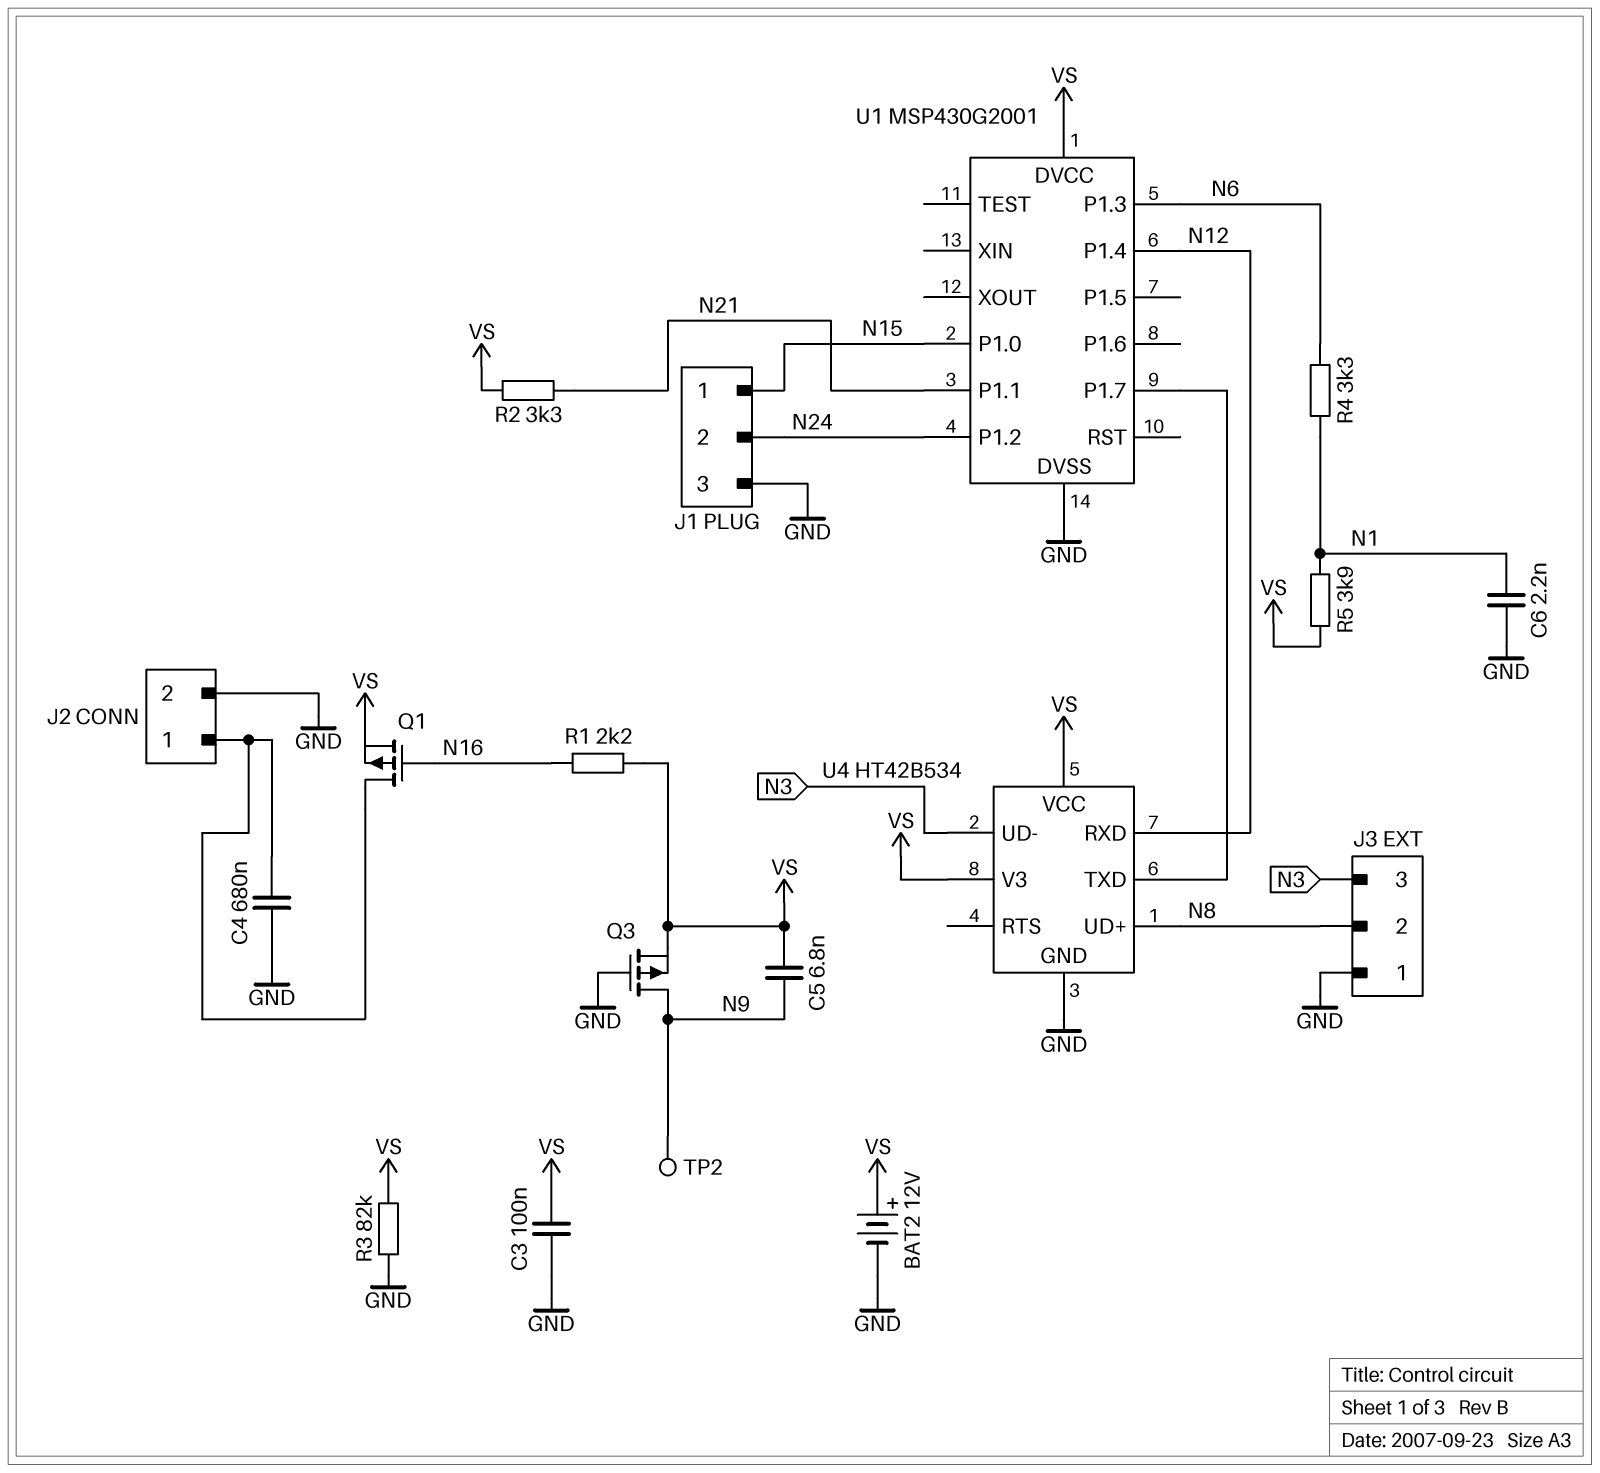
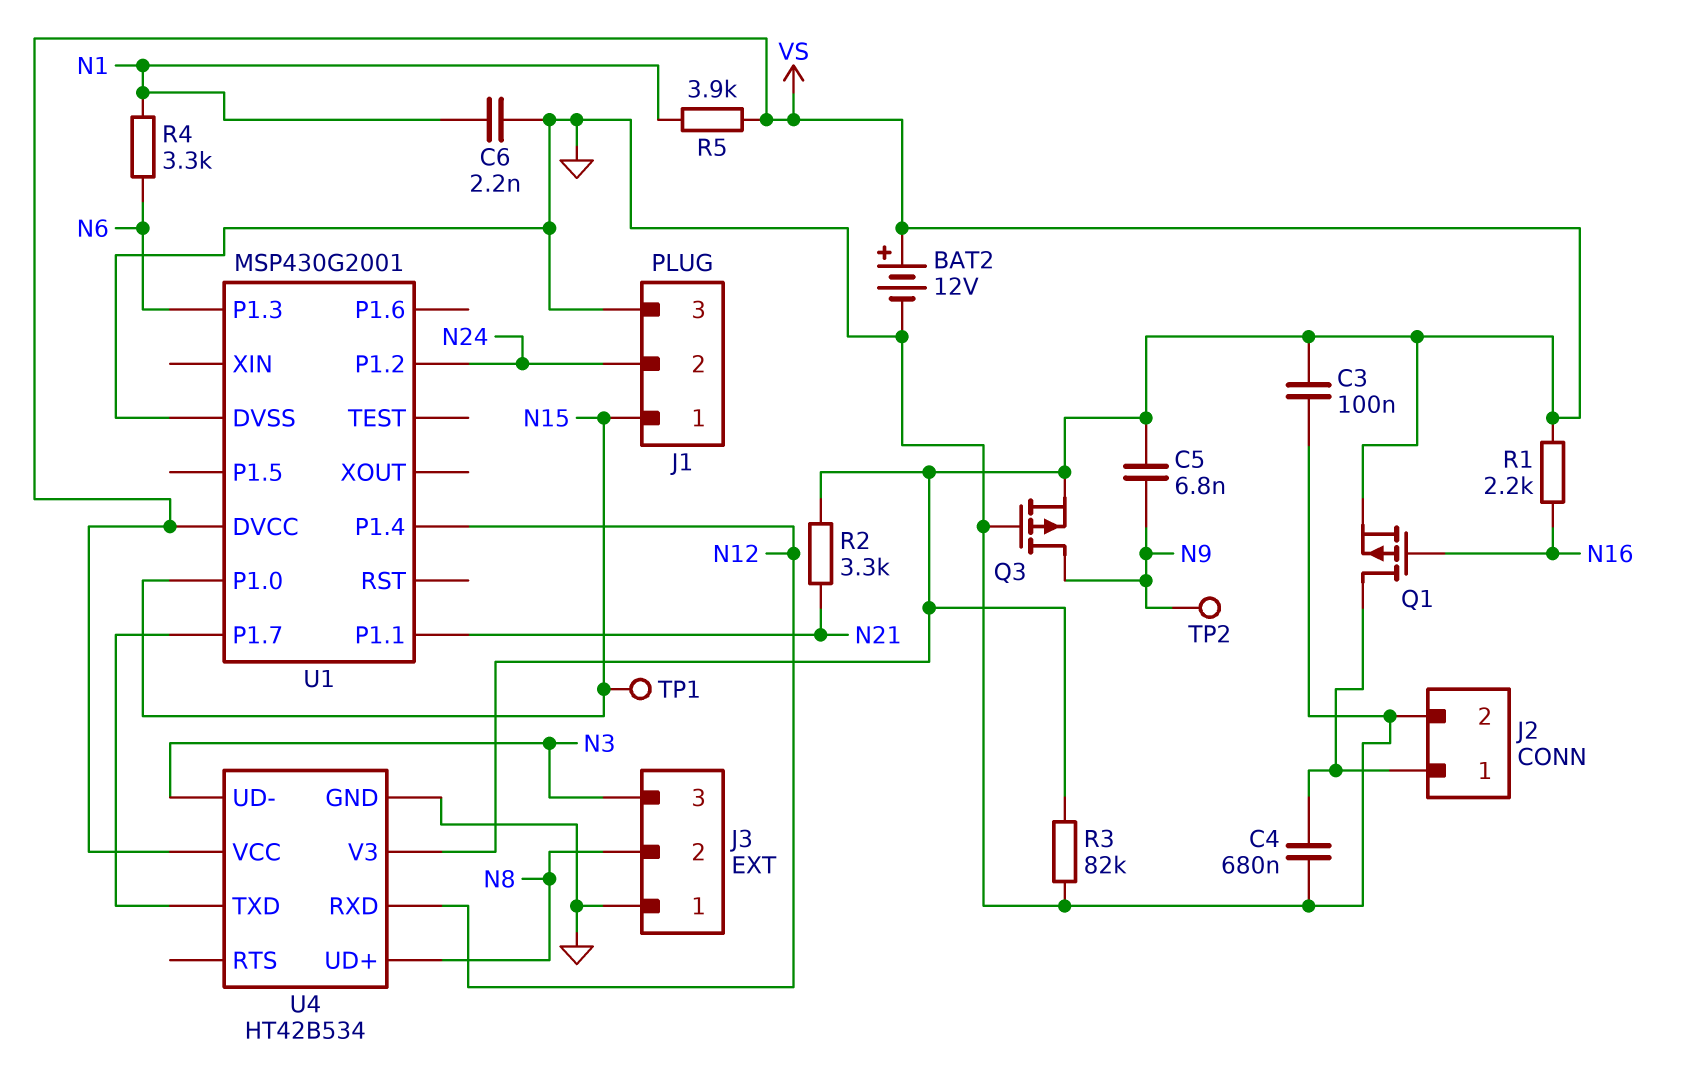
TP1: none -> test point (N15)

